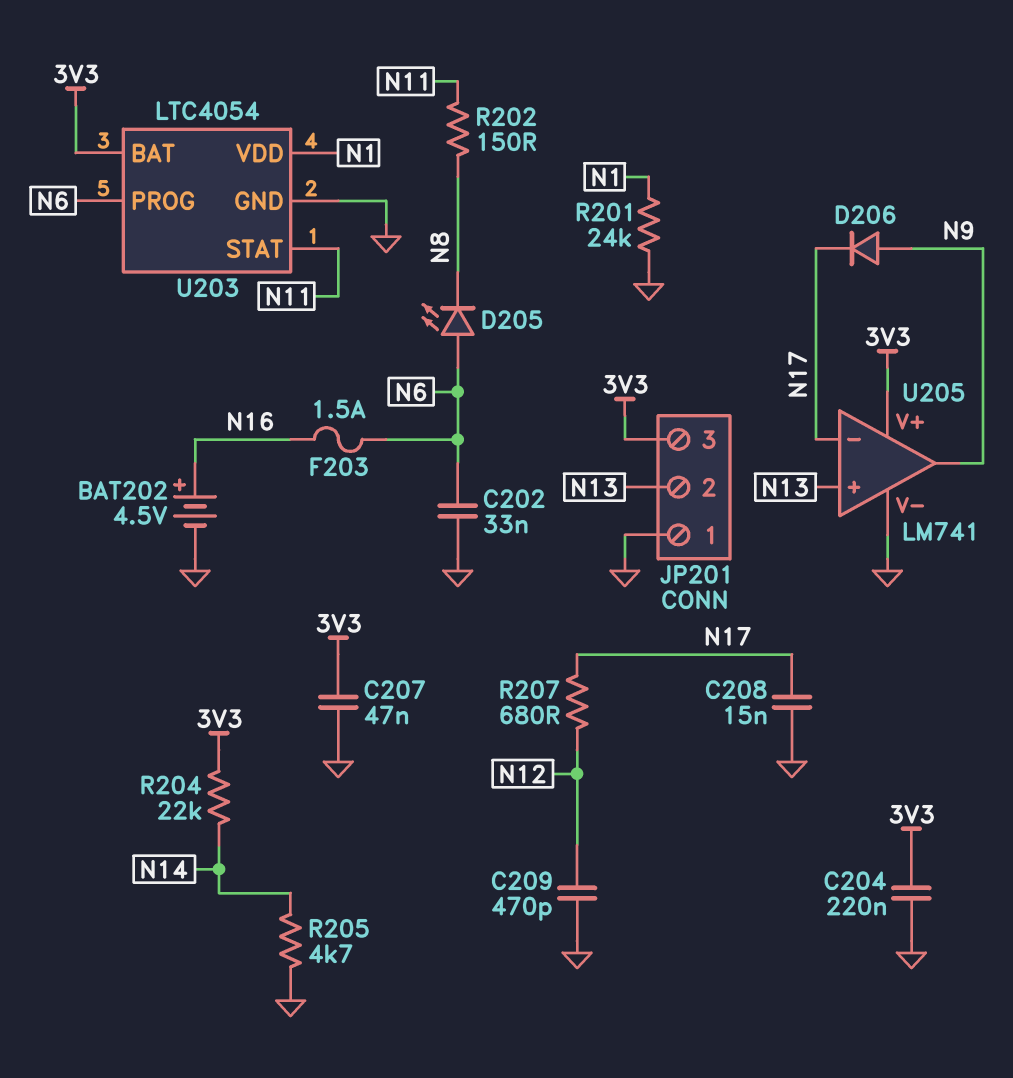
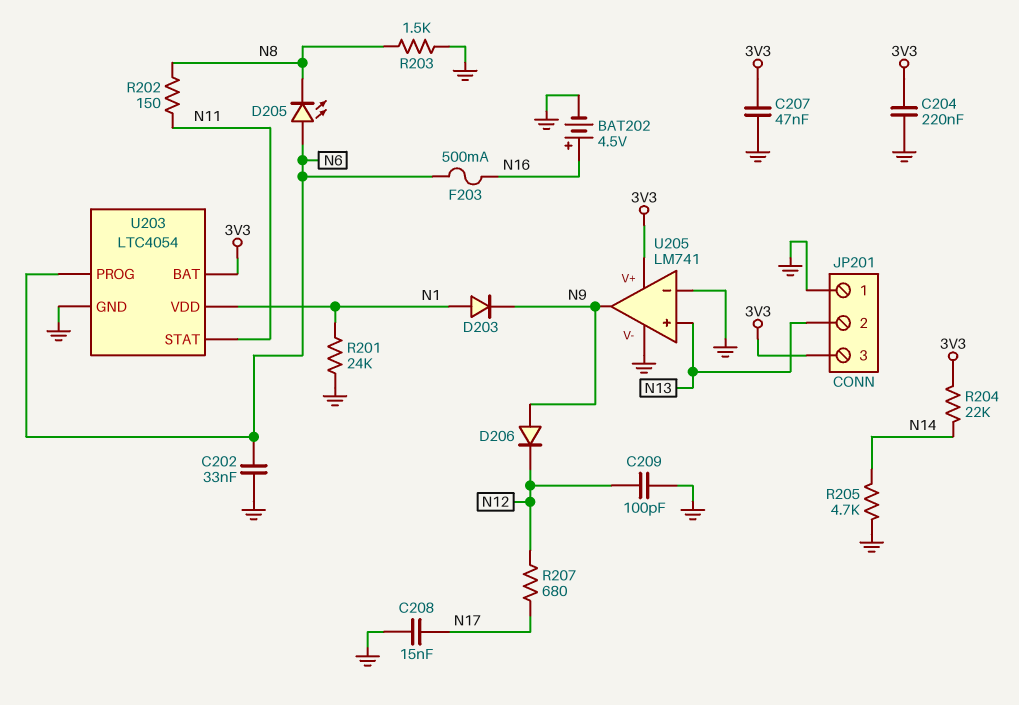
C209: 470pF (GND, N12) -> 100pF (GND, N12)
D203: none -> diode (A N1, K N9)
D206: diode (A N9, K N17) -> diode (A N9, K N12)
F203: 1.5A (N6, N16) -> 500mA (N6, N16)
R203: none -> 1.5k (GND, N8)
U205 pin in-: N17 -> GND

